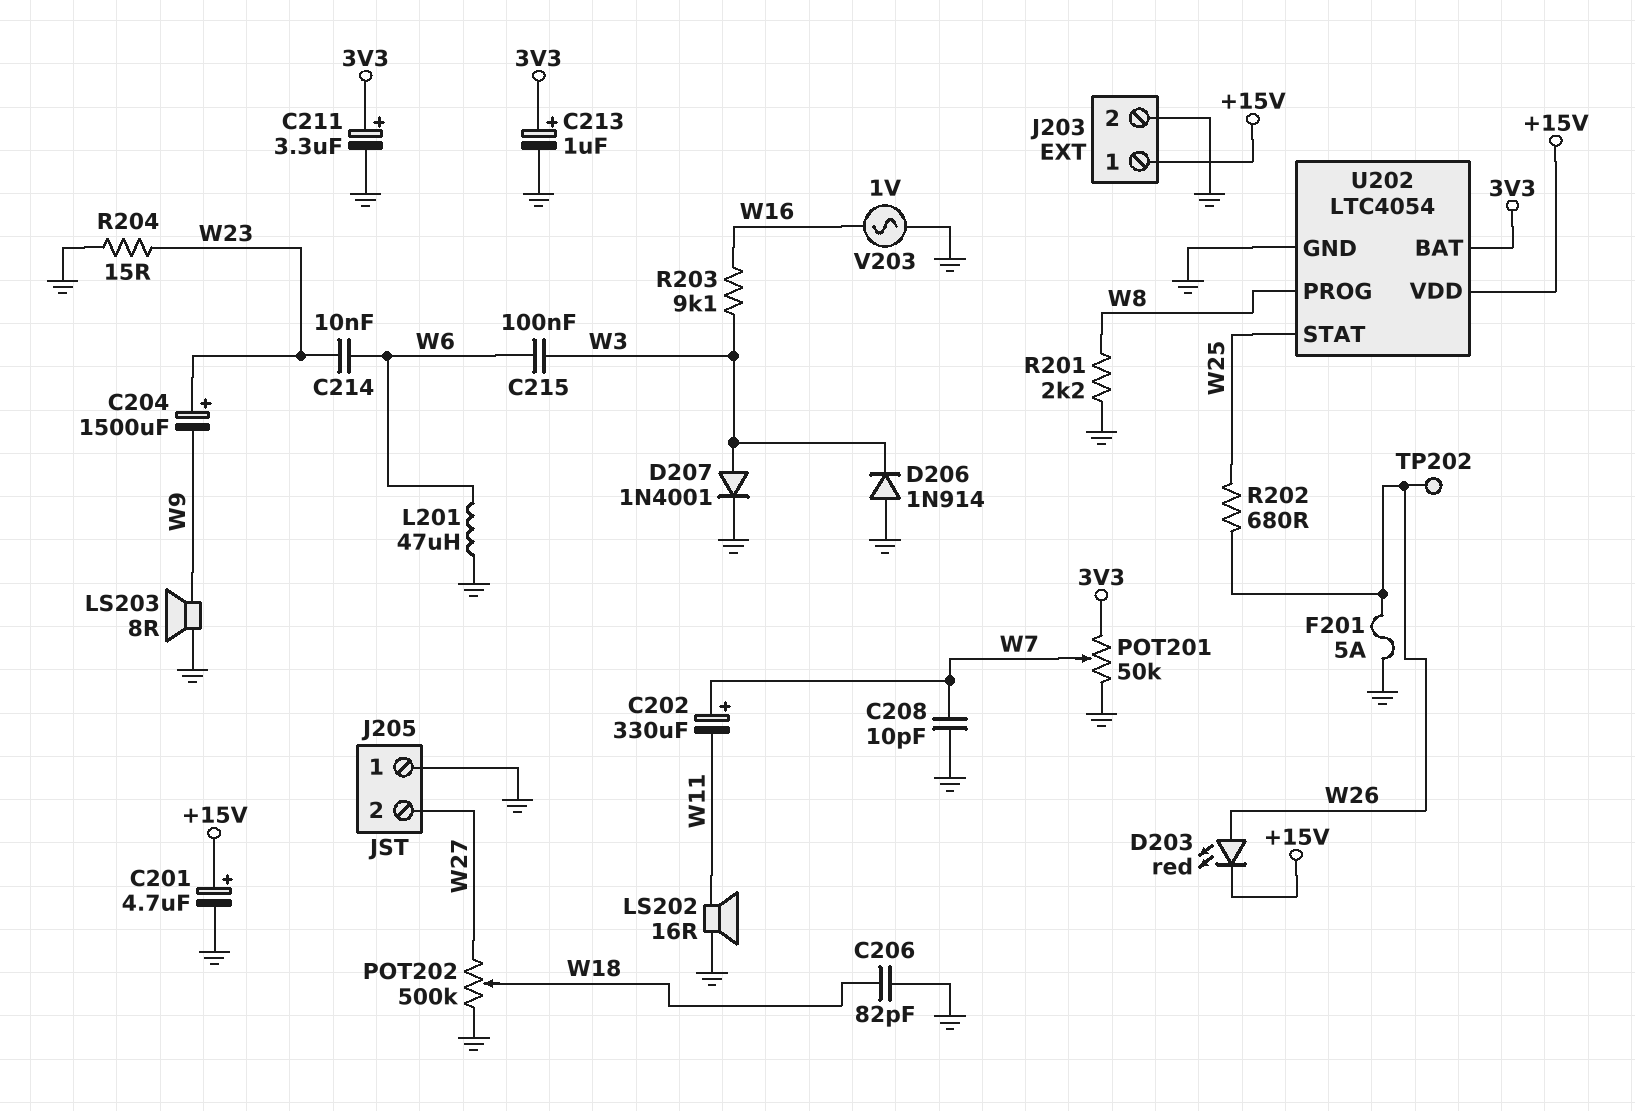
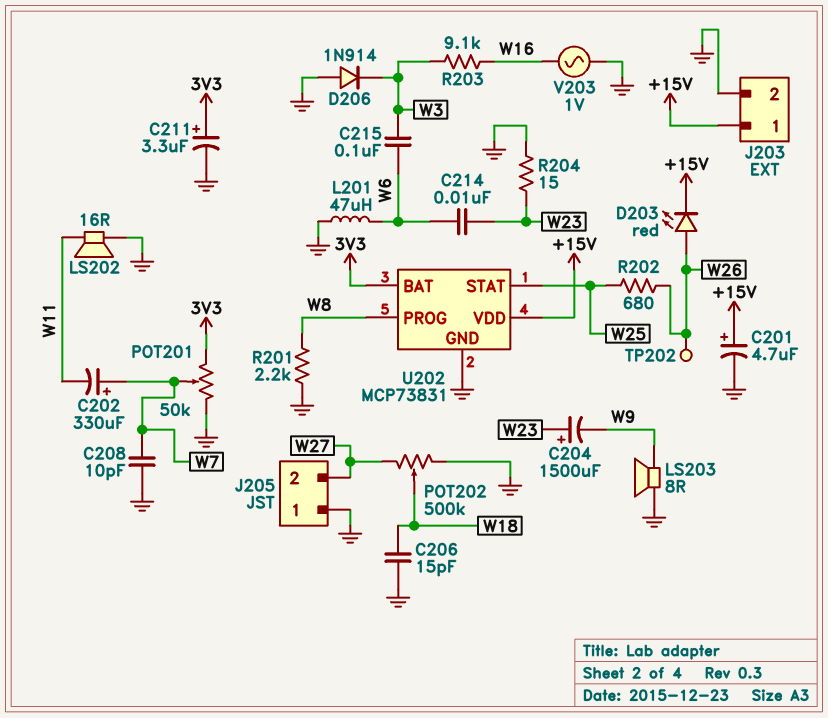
C206: 82pF (GND, W18) -> 15pF (GND, W18)
C213: 1uF (plus 3V3, minus GND) -> none
D207: diode 1N4001 (A W3, K GND) -> none
F201: 5A (GND, W26) -> none
U202: LTC4054 -> MCP73831

